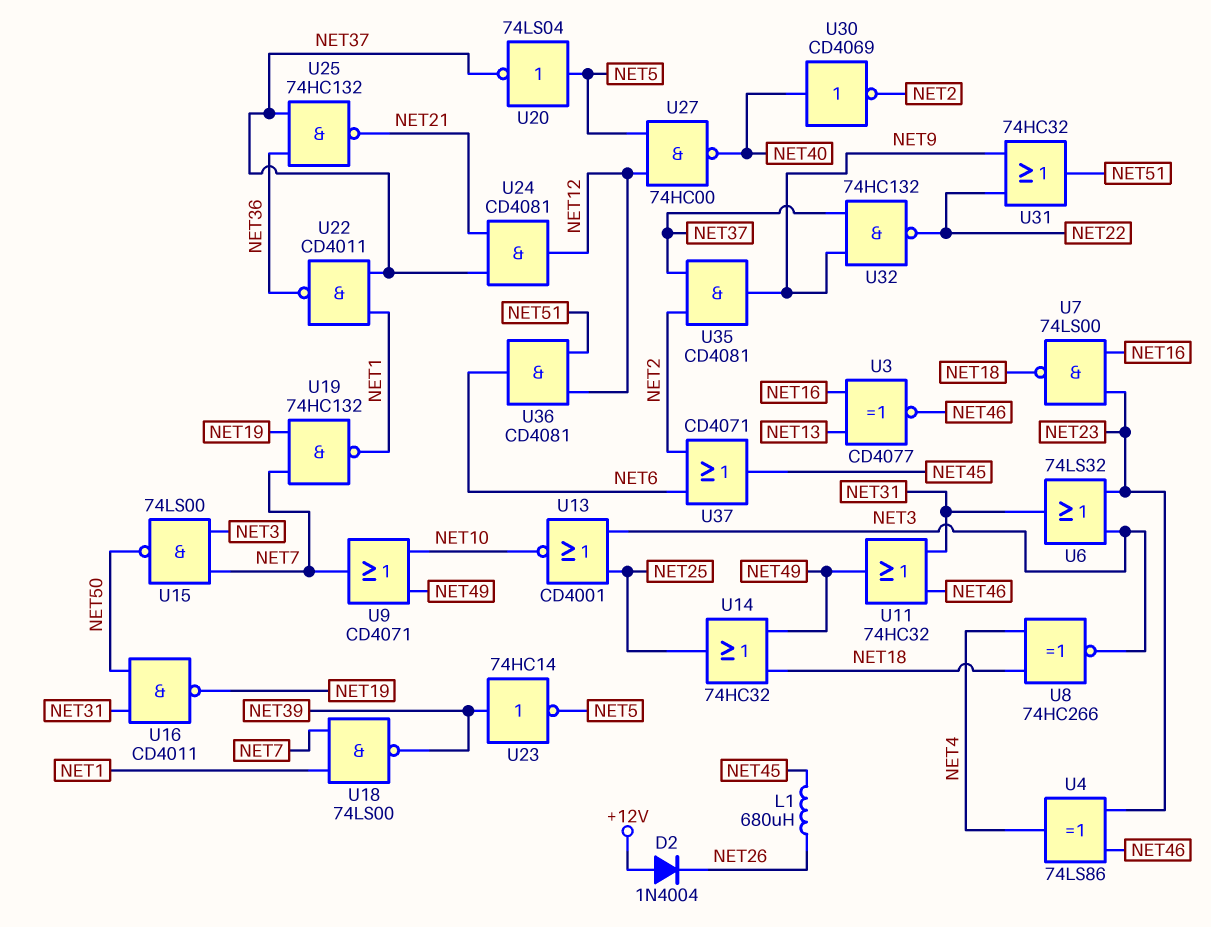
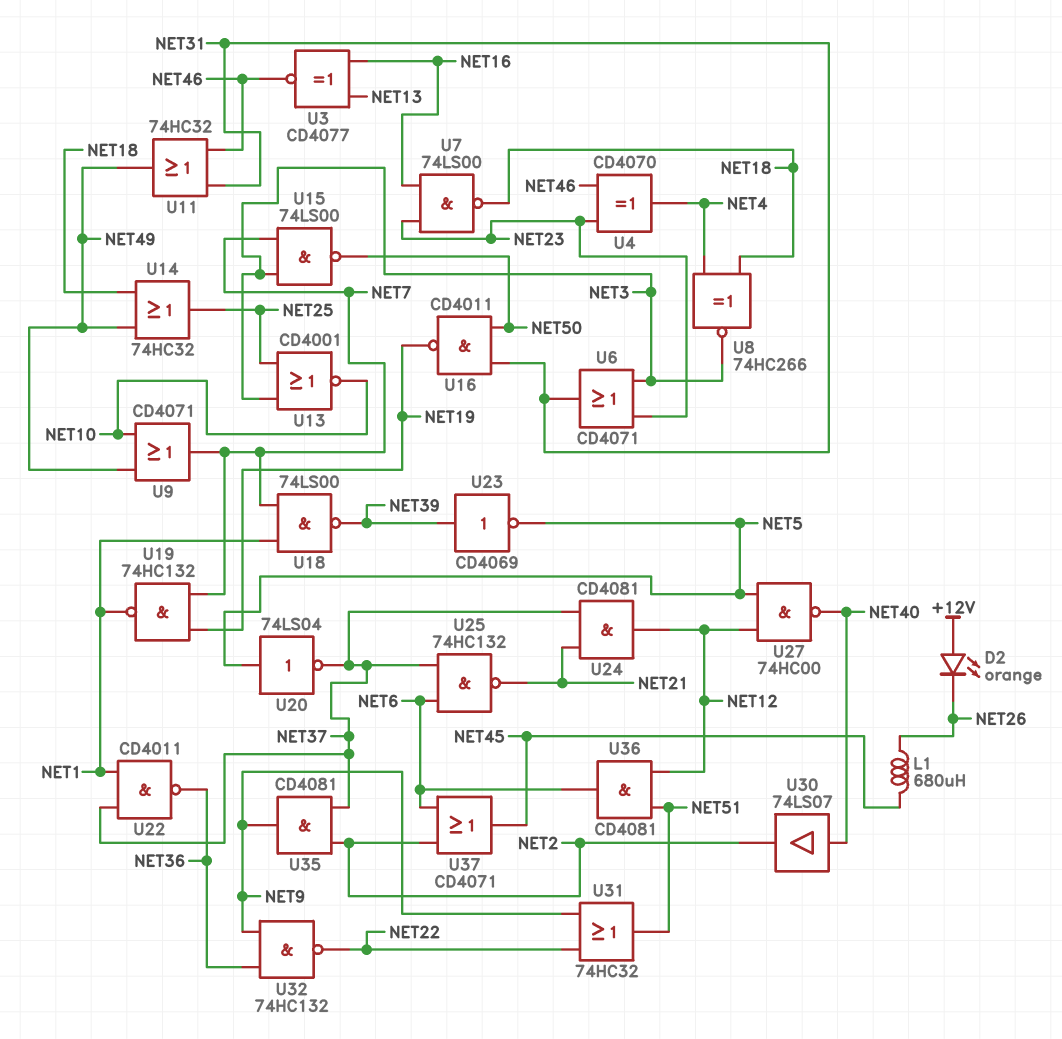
D2: diode 1N4004 (A +12V, K NET26) -> LED orange (A +12V, K NET26)
U4: XOR 74LS86 (in NET23, in NET46, out NET4) -> XOR CD4070 (in NET23, in NET46, out NET4)
U6: OR 74LS32 (in NET3, in NET23, out NET31) -> OR CD4071 (in NET3, in NET23, out NET31)
U23: NOT 74HC14 (in NET39, out NET5) -> NOT CD4069 (in NET39, out NET5)
U25: NAND 74HC132 (in NET36, in NET37, out NET21) -> NAND 74HC132 (in NET6, in NET37, out NET21)
U30: NOT CD4069 (in NET40, out NET2) -> buffer 74LS07 (in NET40, out NET2)
U32: NAND 74HC132 (in NET9, in NET37, out NET22) -> NAND 74HC132 (in NET9, in NET36, out NET22)

